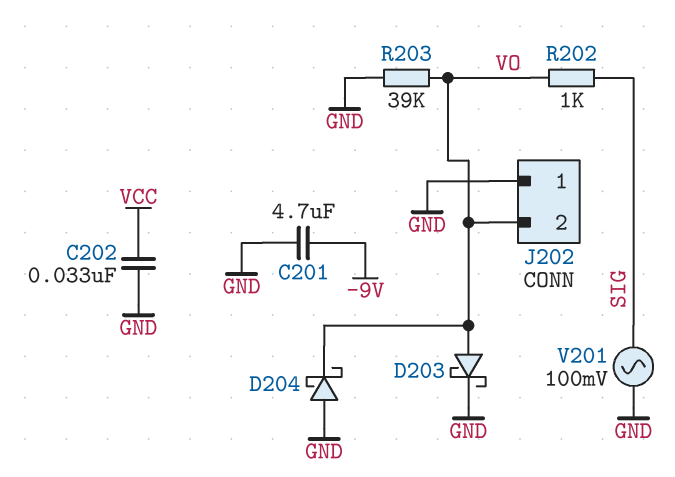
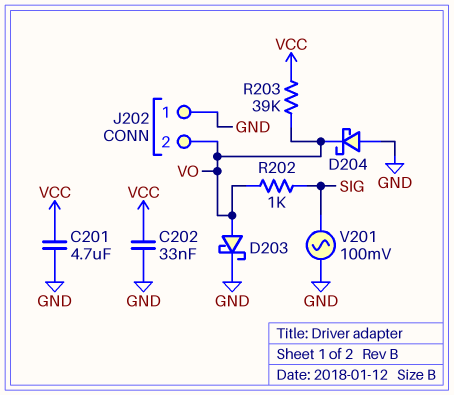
C201: 4.7uF (-9V, GND) -> 4.7uF (GND, VCC)
R203: 39k (GND, VO) -> 39k (VCC, VO)

